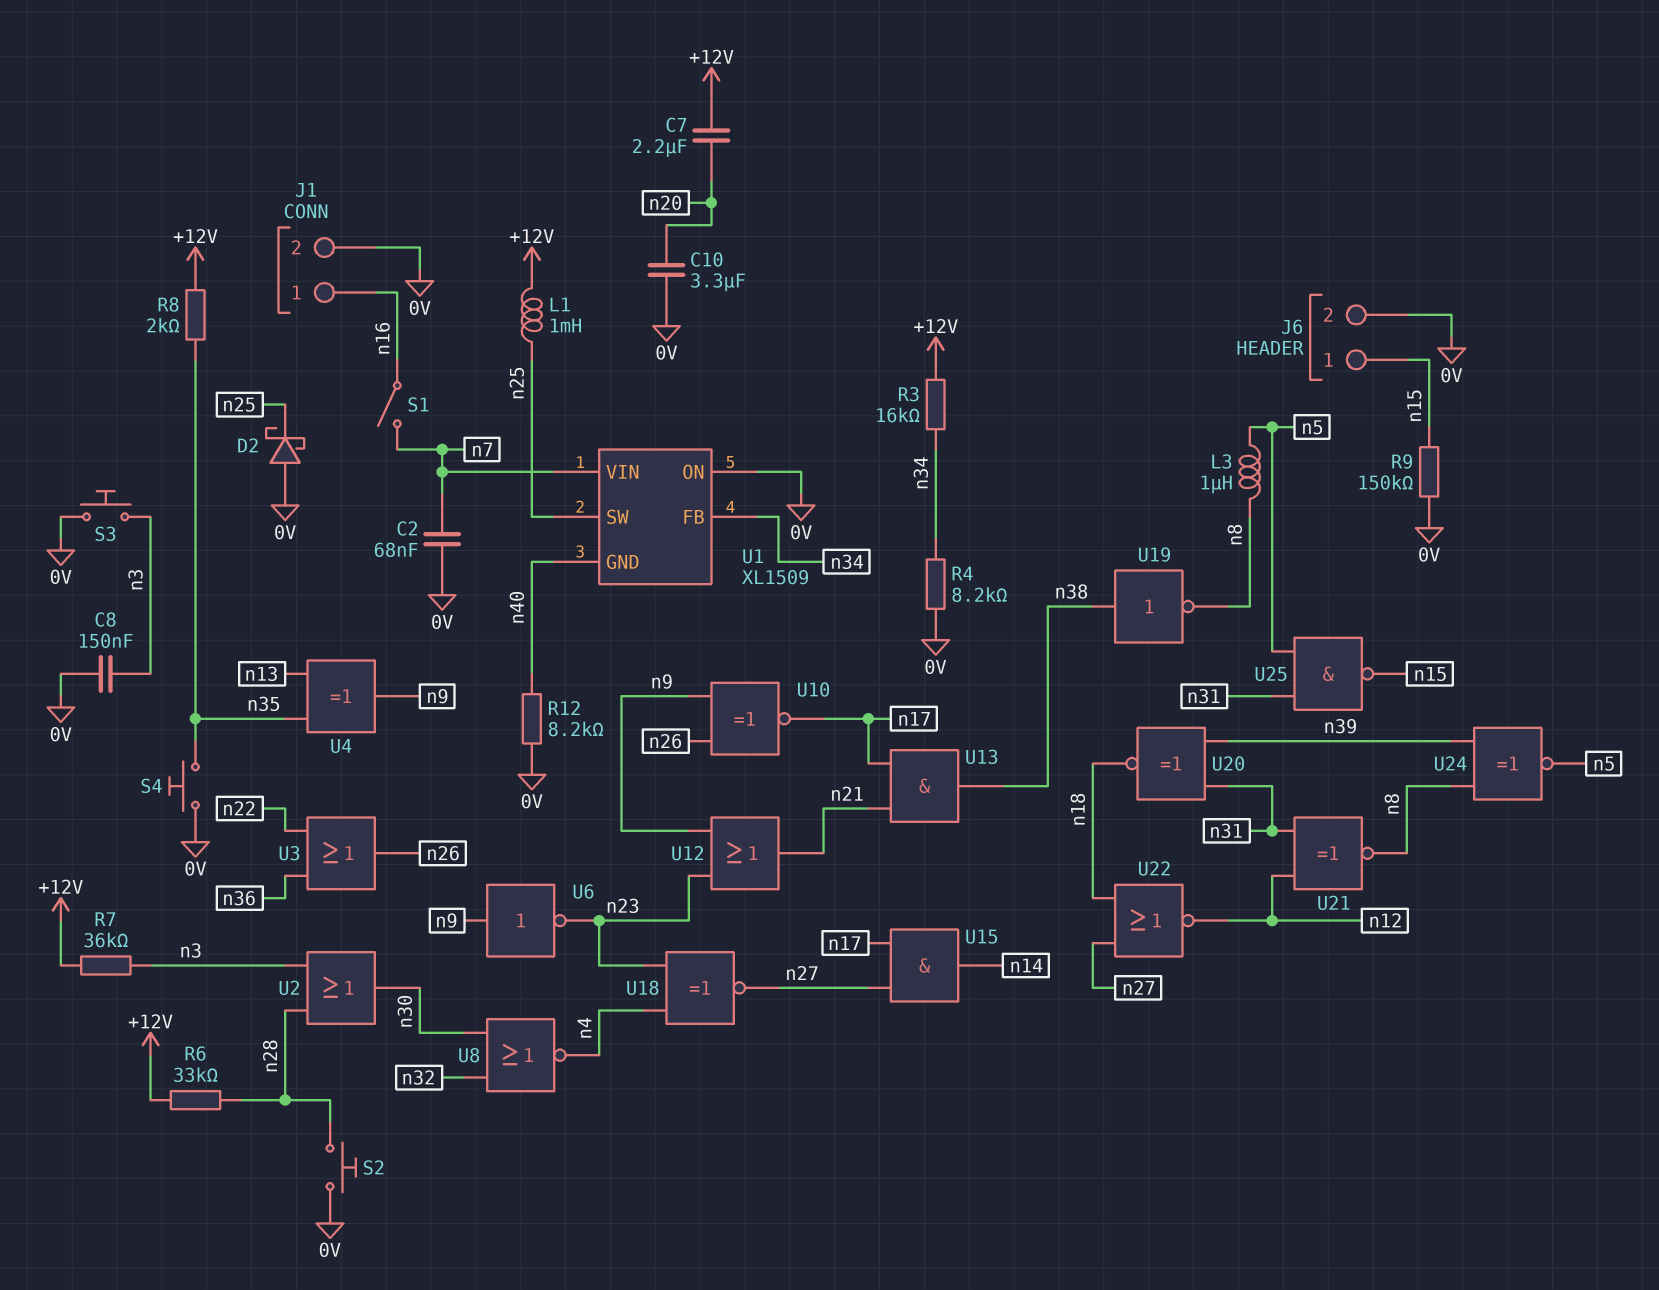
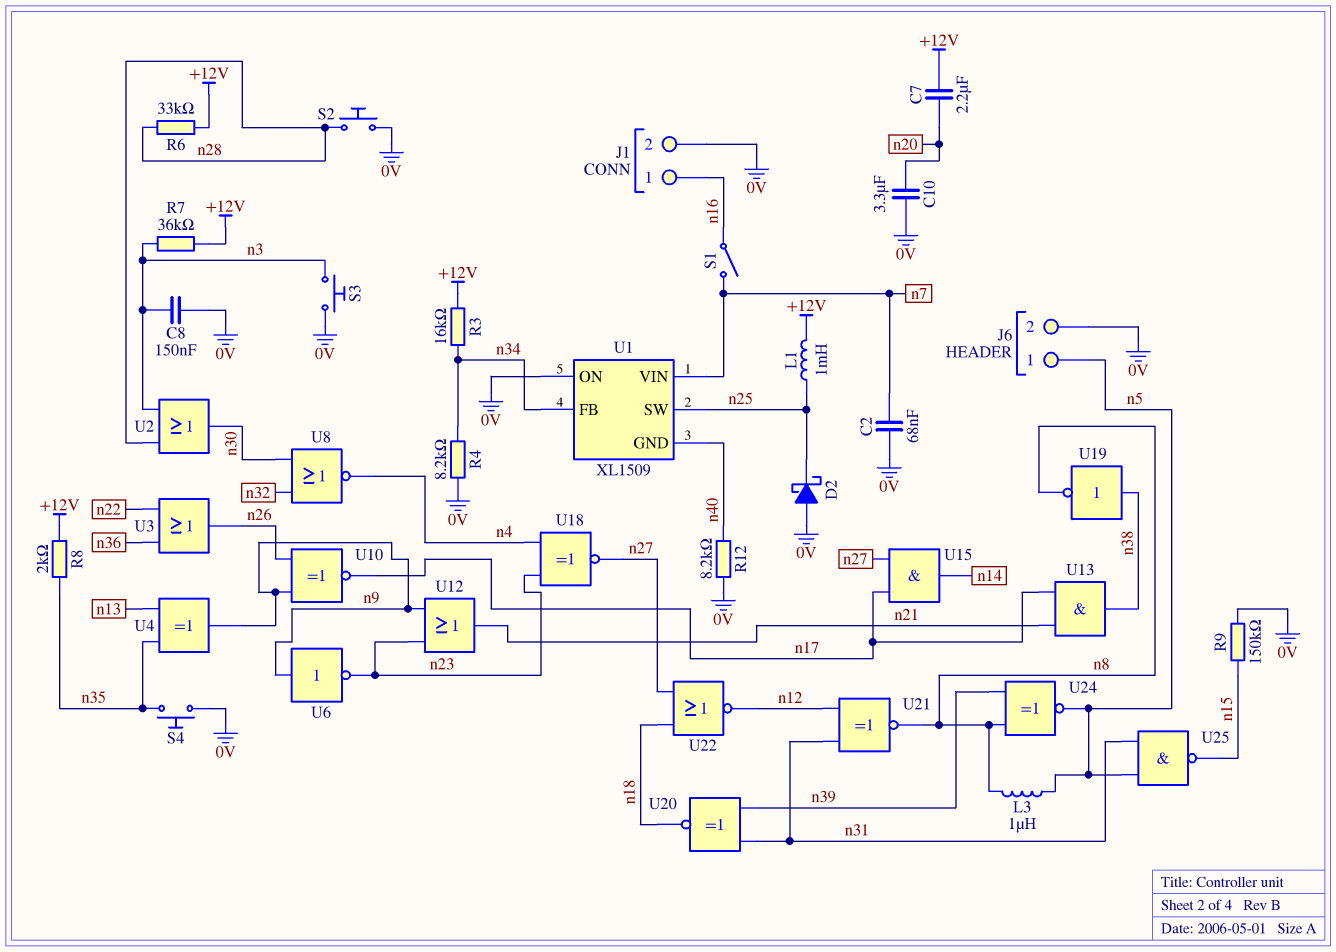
J6 pin 1: n15 -> n5

